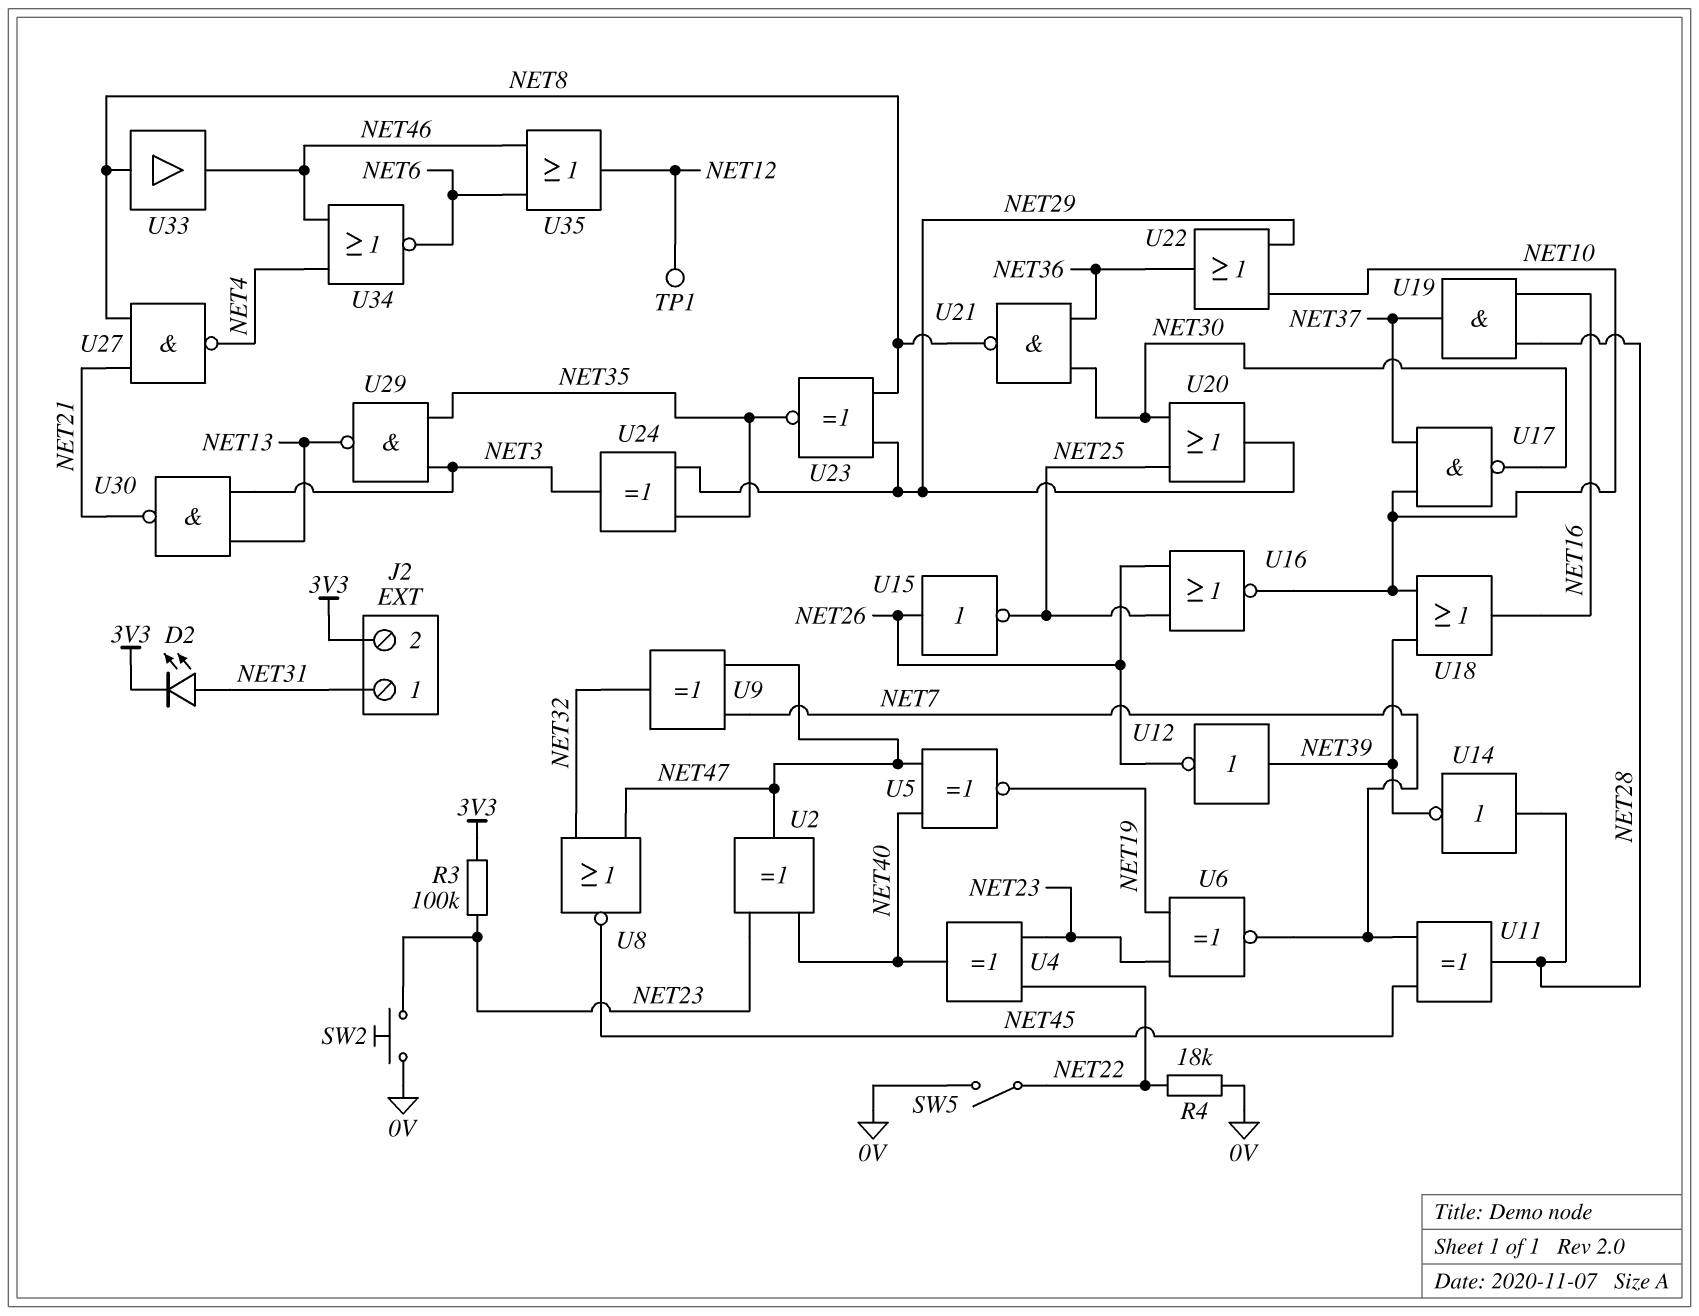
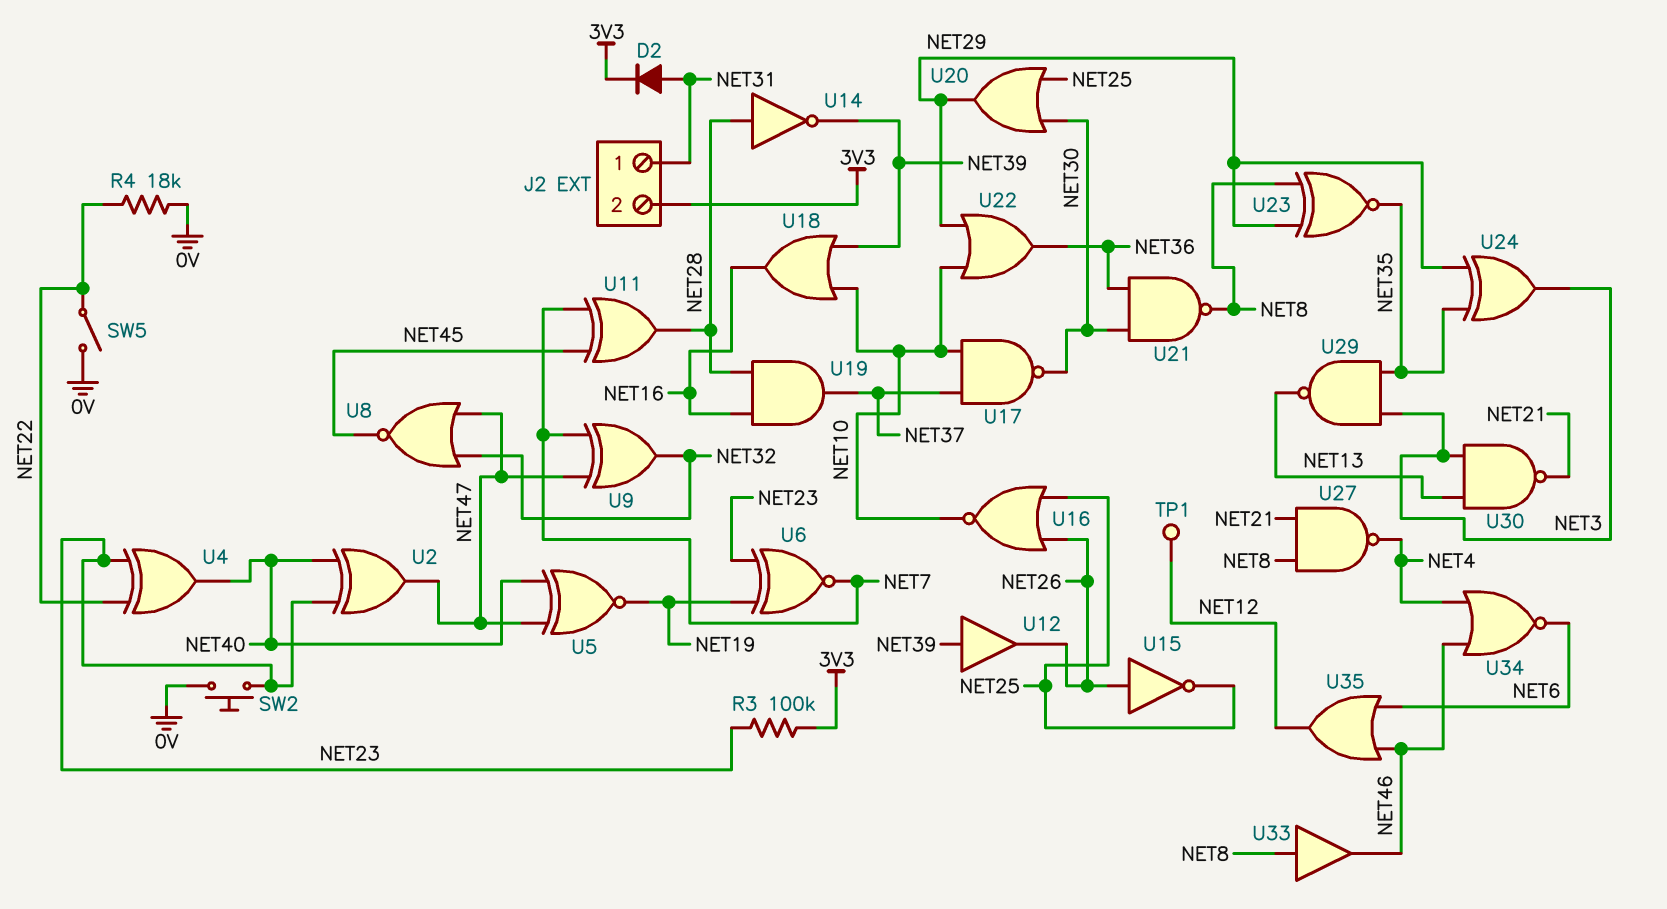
D2: LED (A NET31, K 3V3) -> diode (A NET31, K 3V3)
U12: NOT (in NET39, out NET26) -> buffer (in NET39, out NET26)

